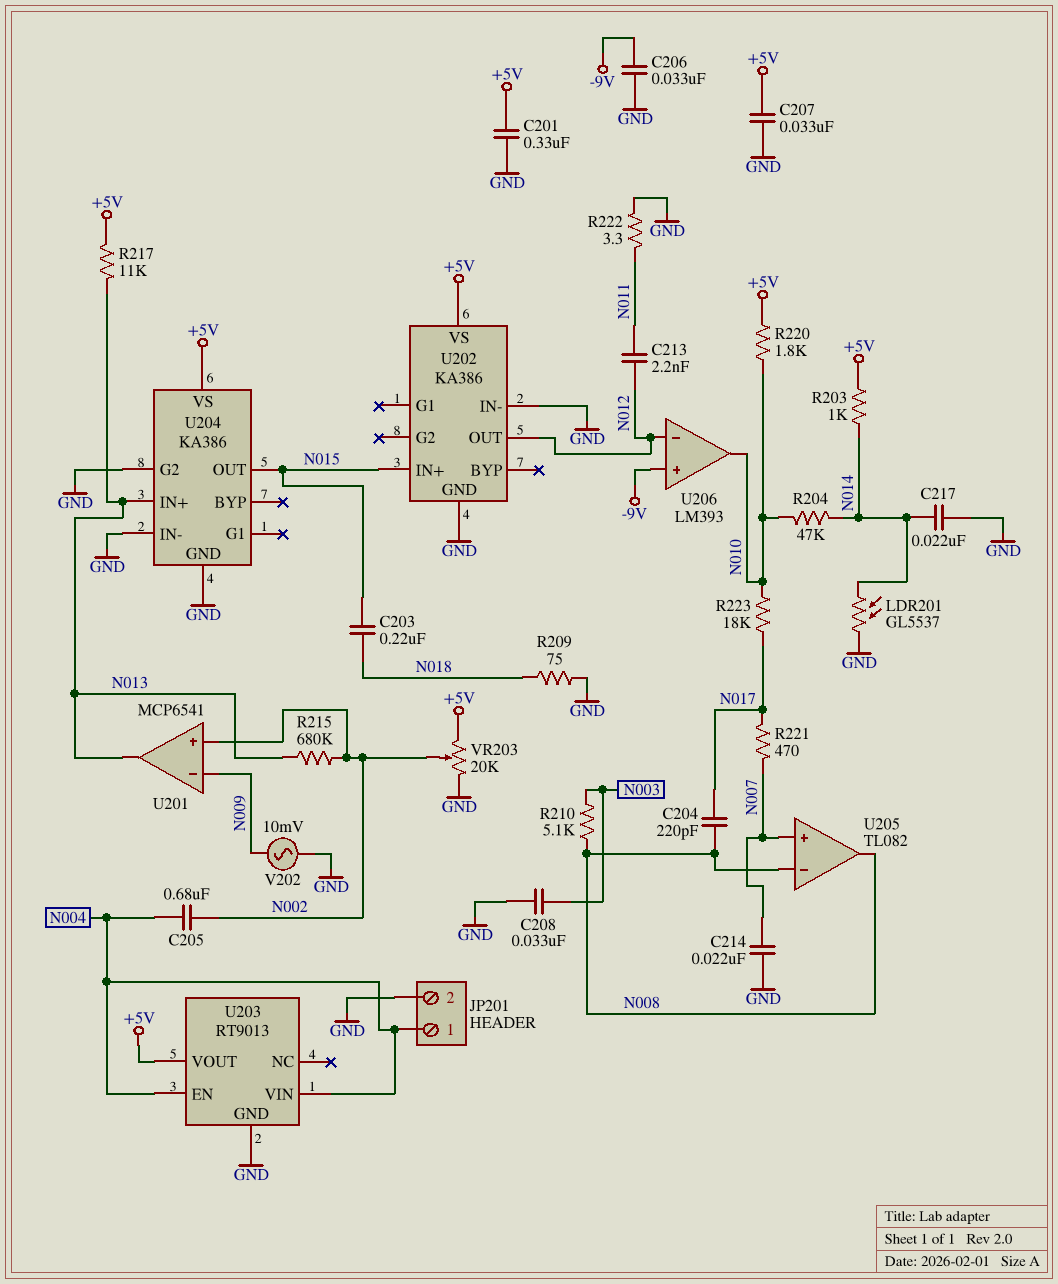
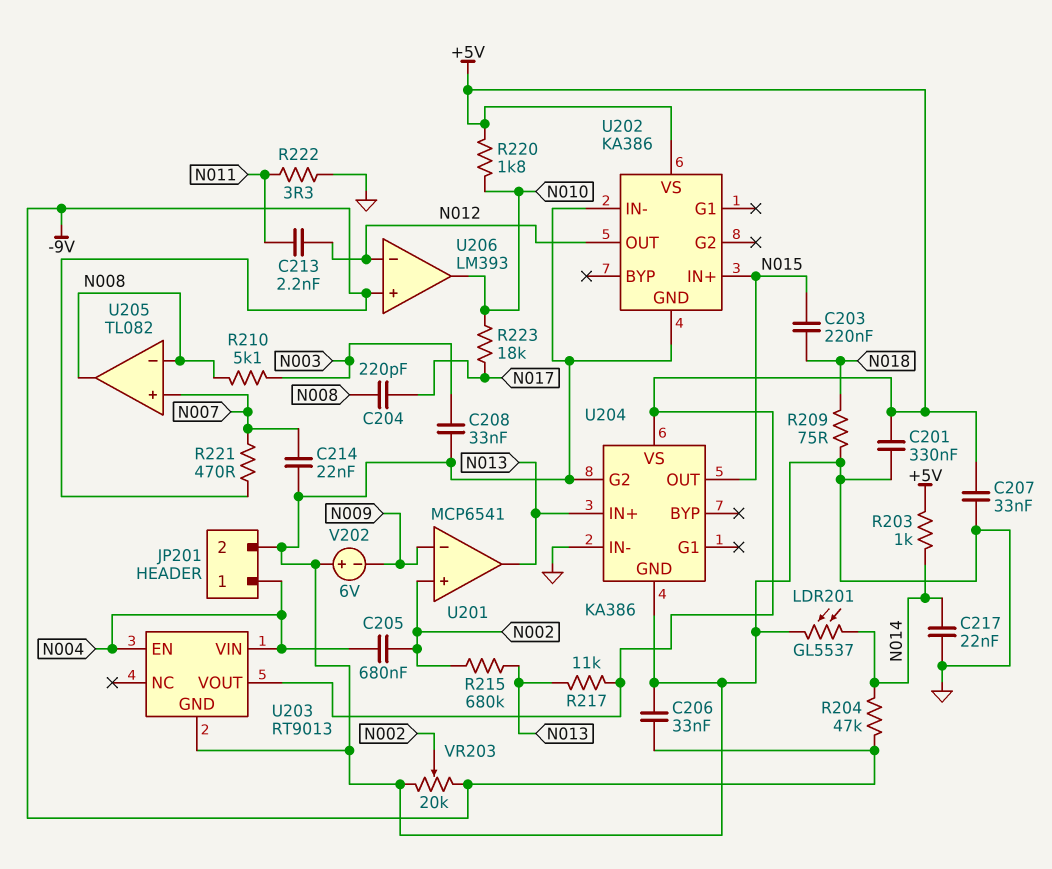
R204: 47k (N010, N014) -> 47k (-9V, N014)
R221: 470 (N007, N017) -> 470 (-9V, N007)
V202: AC 10mV (GND, N009) -> 6V (plus GND, minus N009)
VR203: 20k (+5V, GND, wiper N002) -> 20k (-9V, GND, wiper N002)

